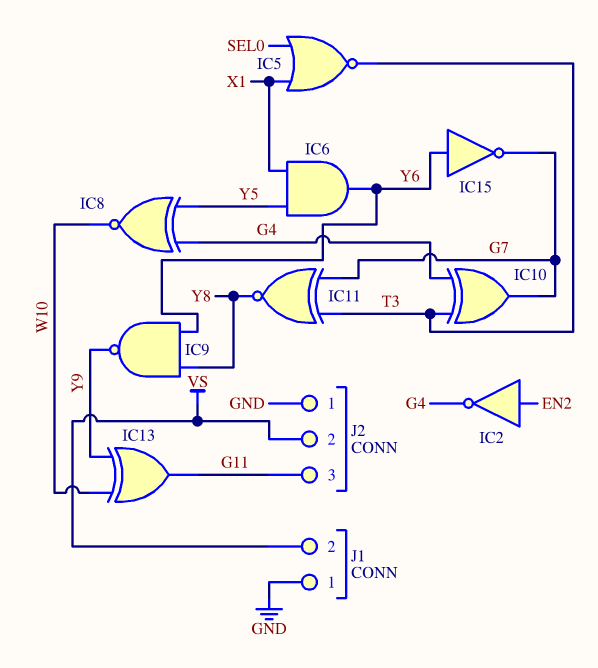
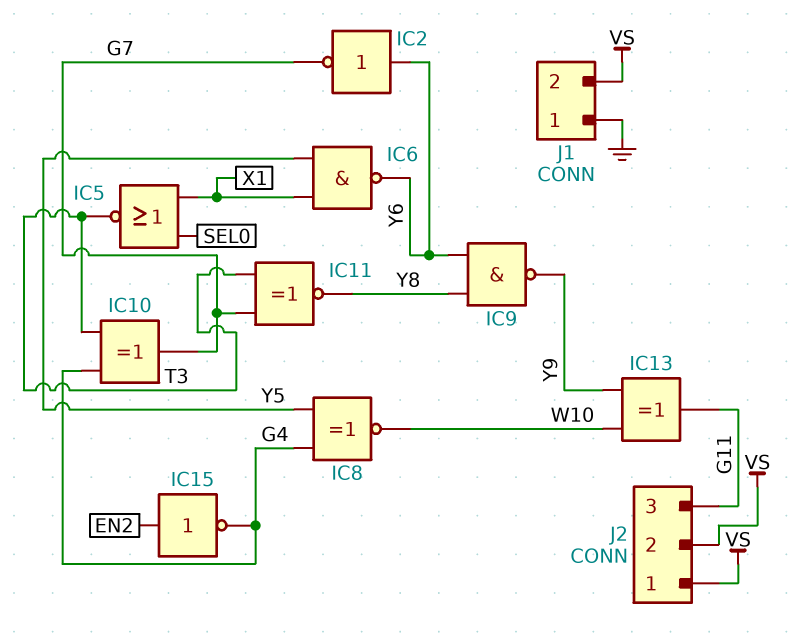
IC2: NOT (in EN2, out G4) -> NOT (in Y6, out G7)
IC6: AND (in X1, in Y5, out Y6) -> NAND (in X1, in Y5, out Y6)
IC15: NOT (in Y6, out G7) -> NOT (in EN2, out G4)
J2 pin 1: GND -> VS

